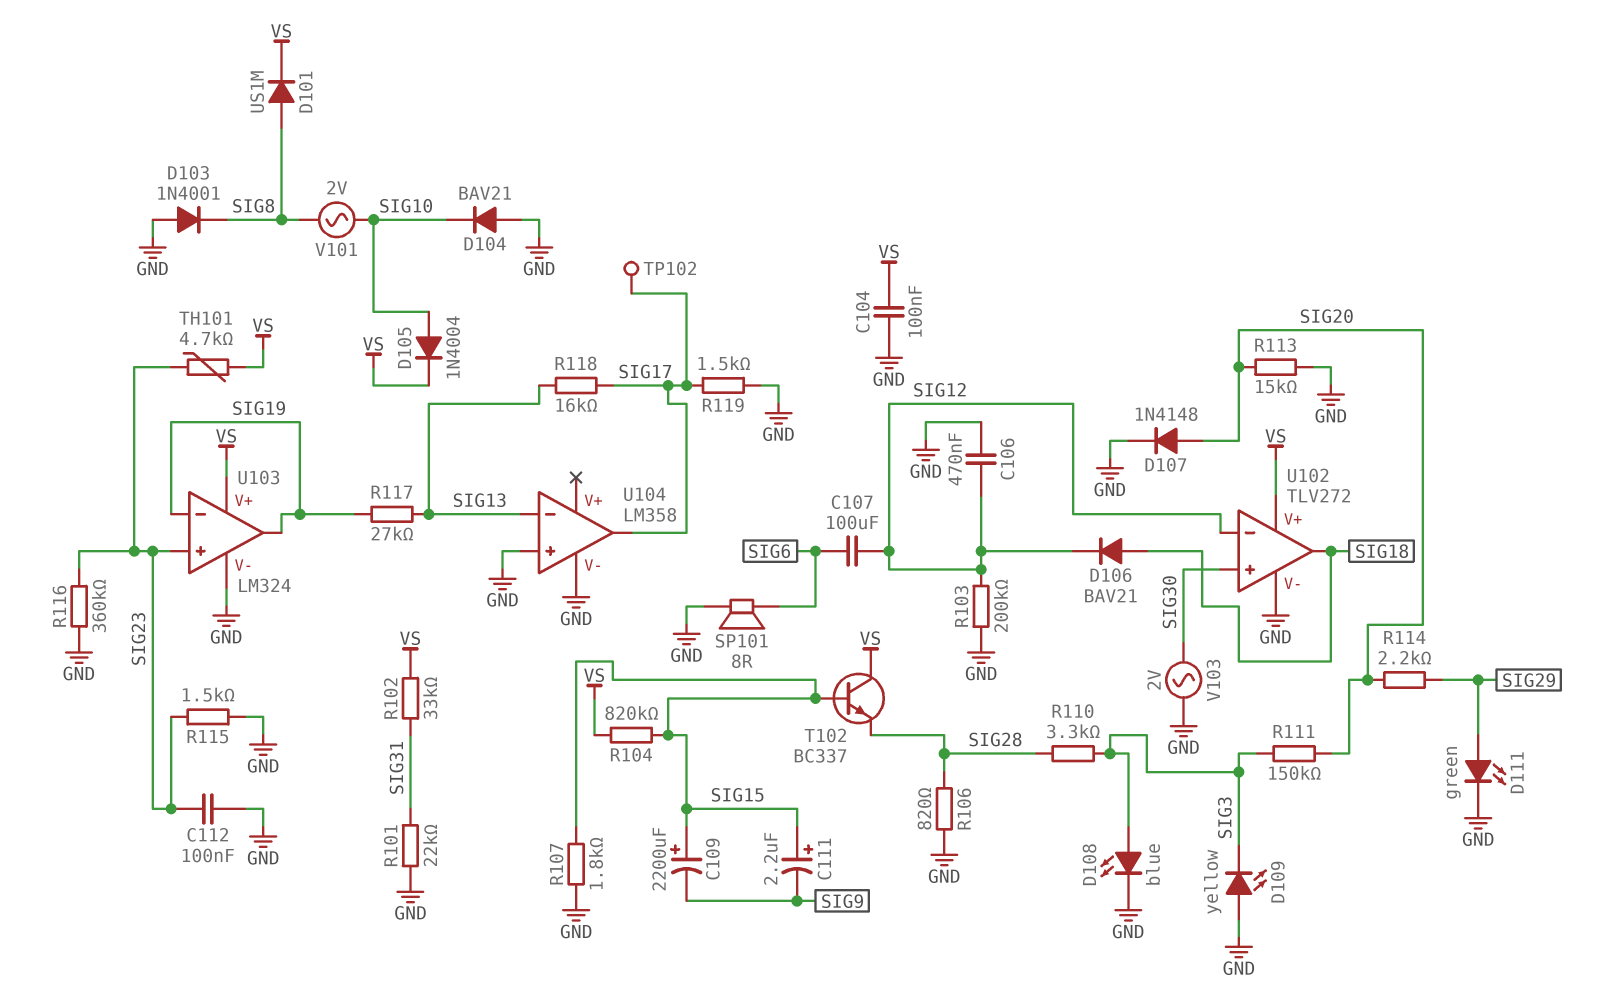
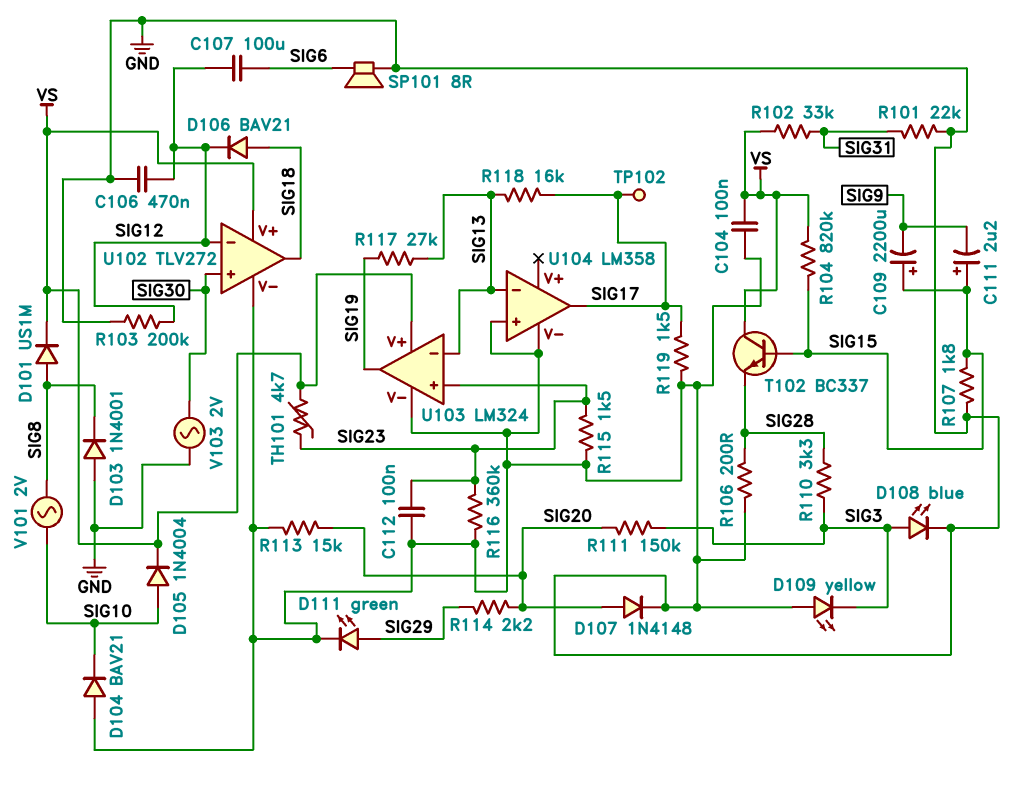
R106: 820 (GND, SIG28) -> 200 (GND, SIG28)
U103 pin in-: SIG19 -> SIG13

